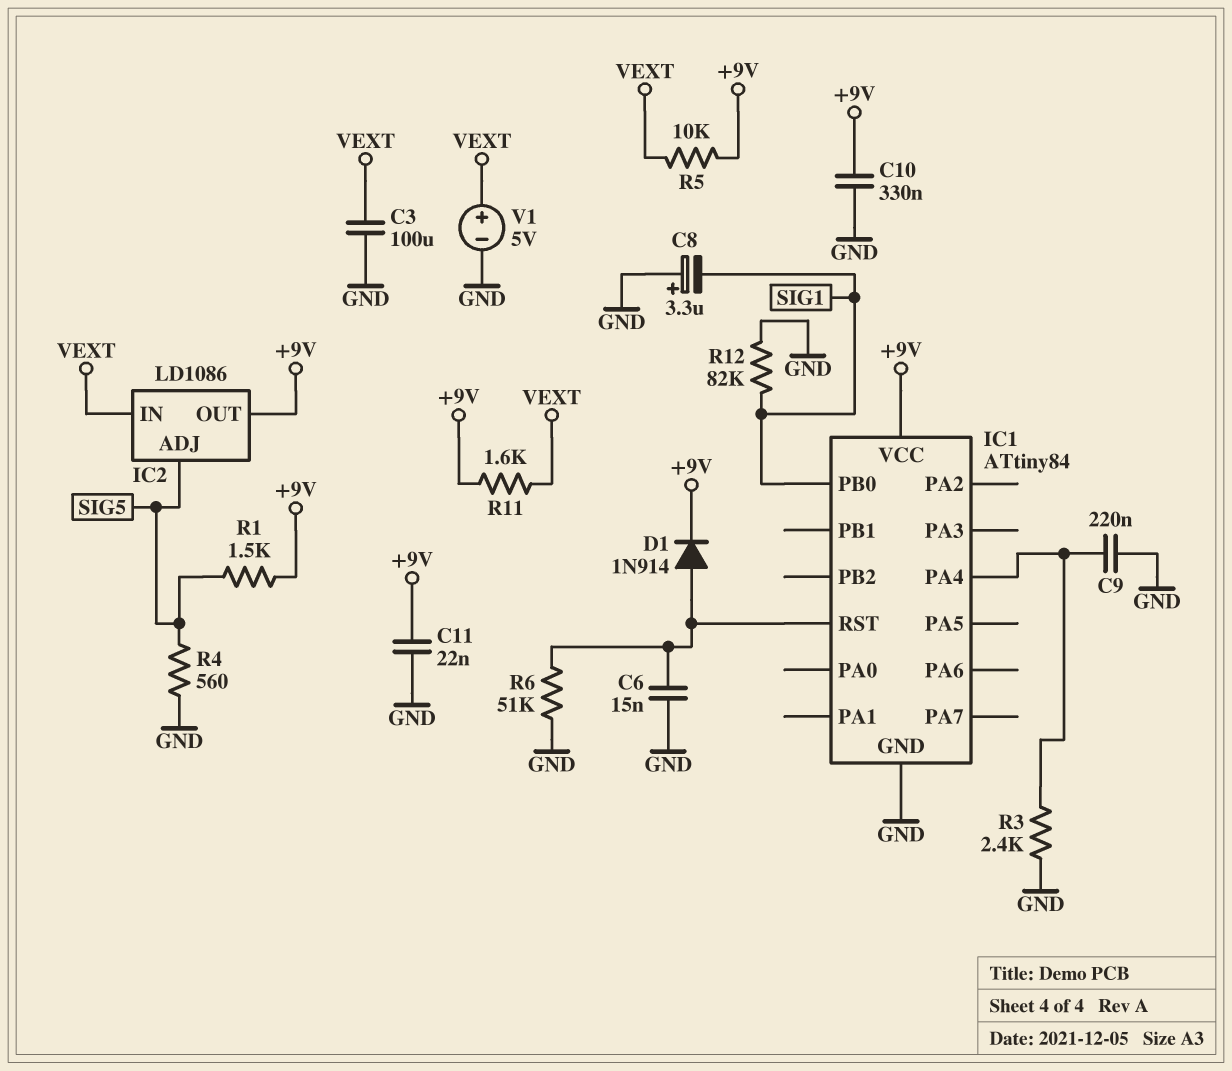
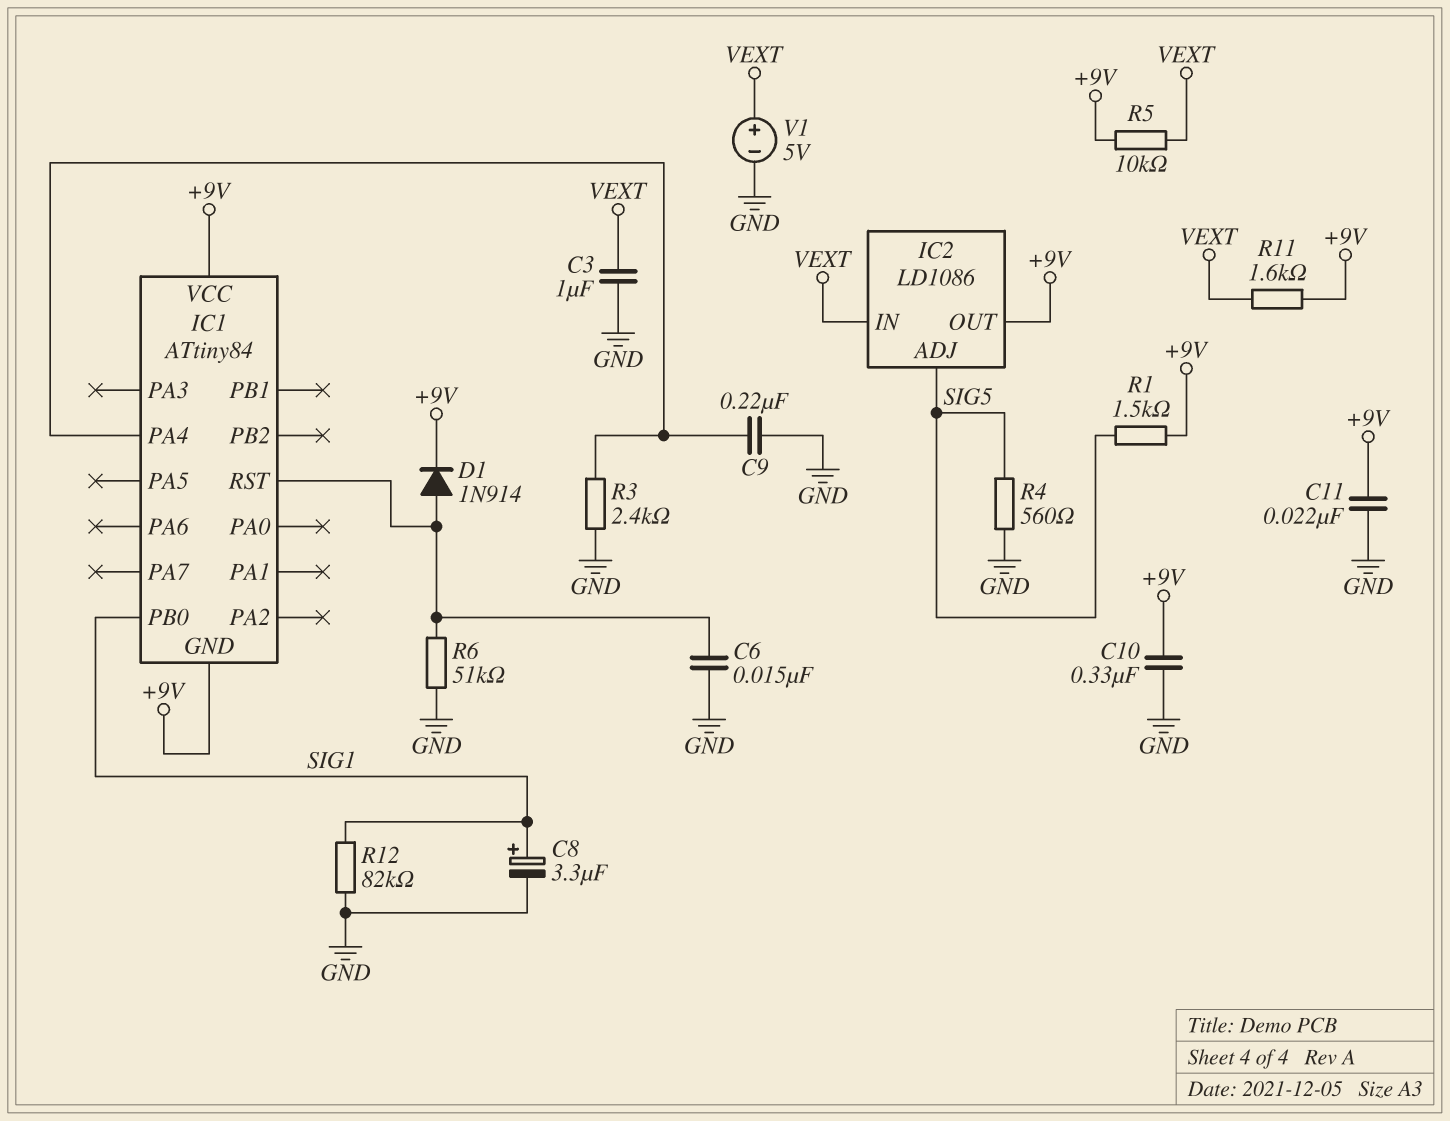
C3: 100uF (GND, VEXT) -> 1uF (GND, VEXT)
C8: 3.3uF (plus GND, minus SIG1) -> 3.3uF (plus SIG1, minus GND)
IC1 pin GND: GND -> +9V

